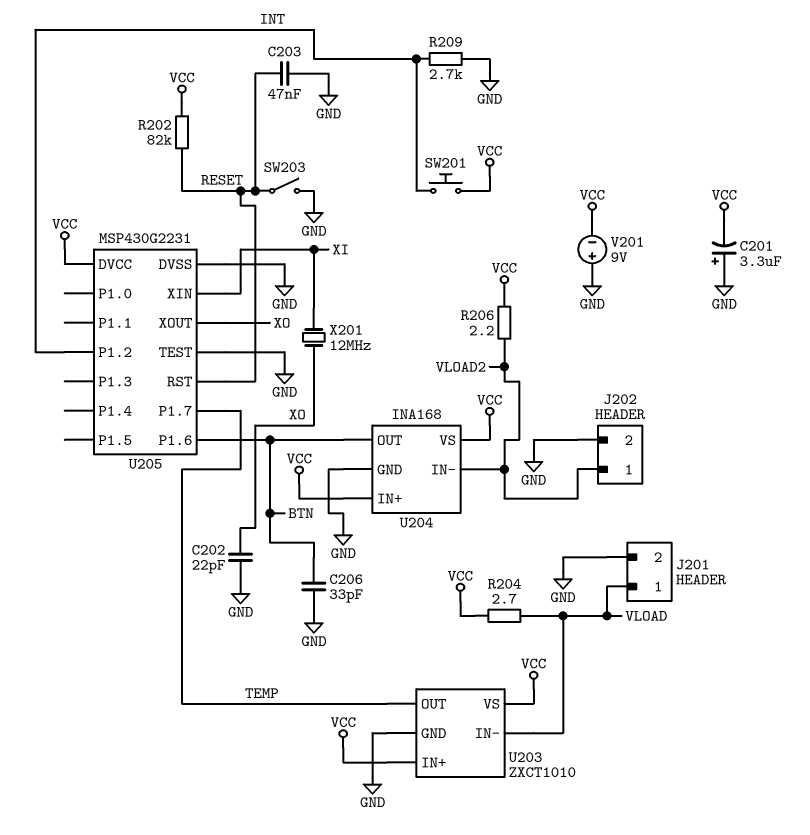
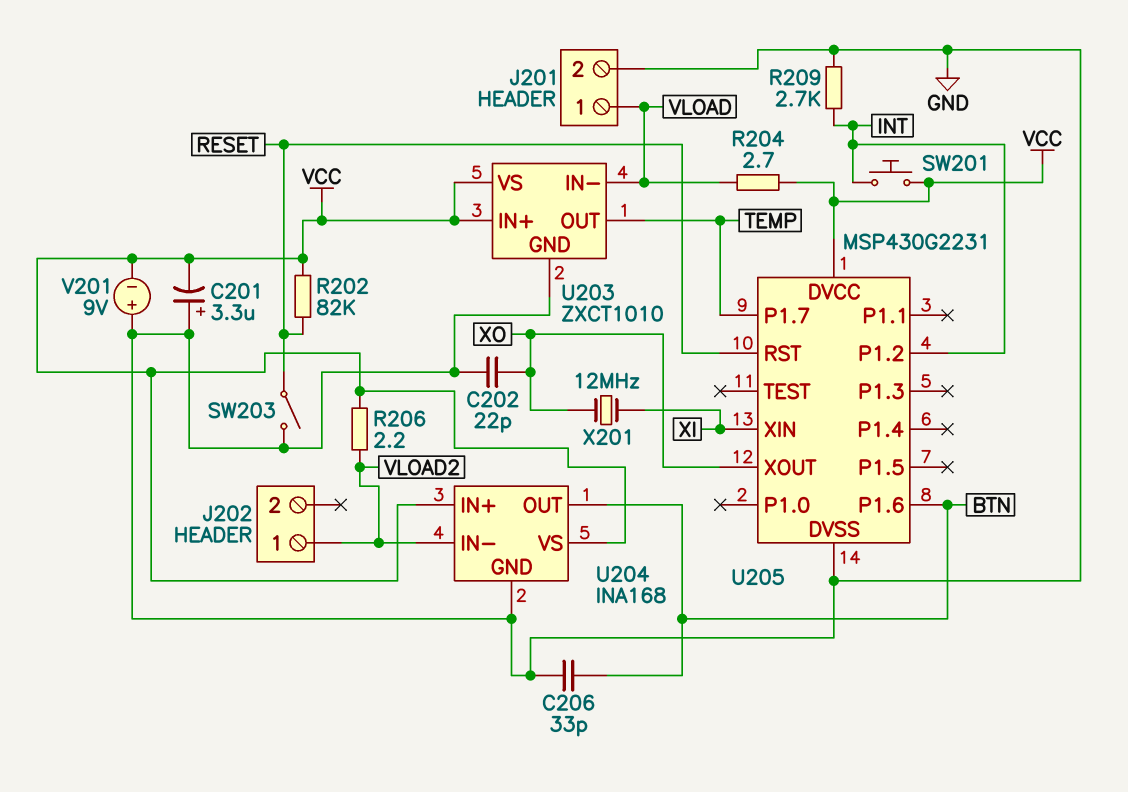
C203: 47nF (GND, RESET) -> none
J202 pin 2: GND -> none
U205 pin TEST: GND -> none

